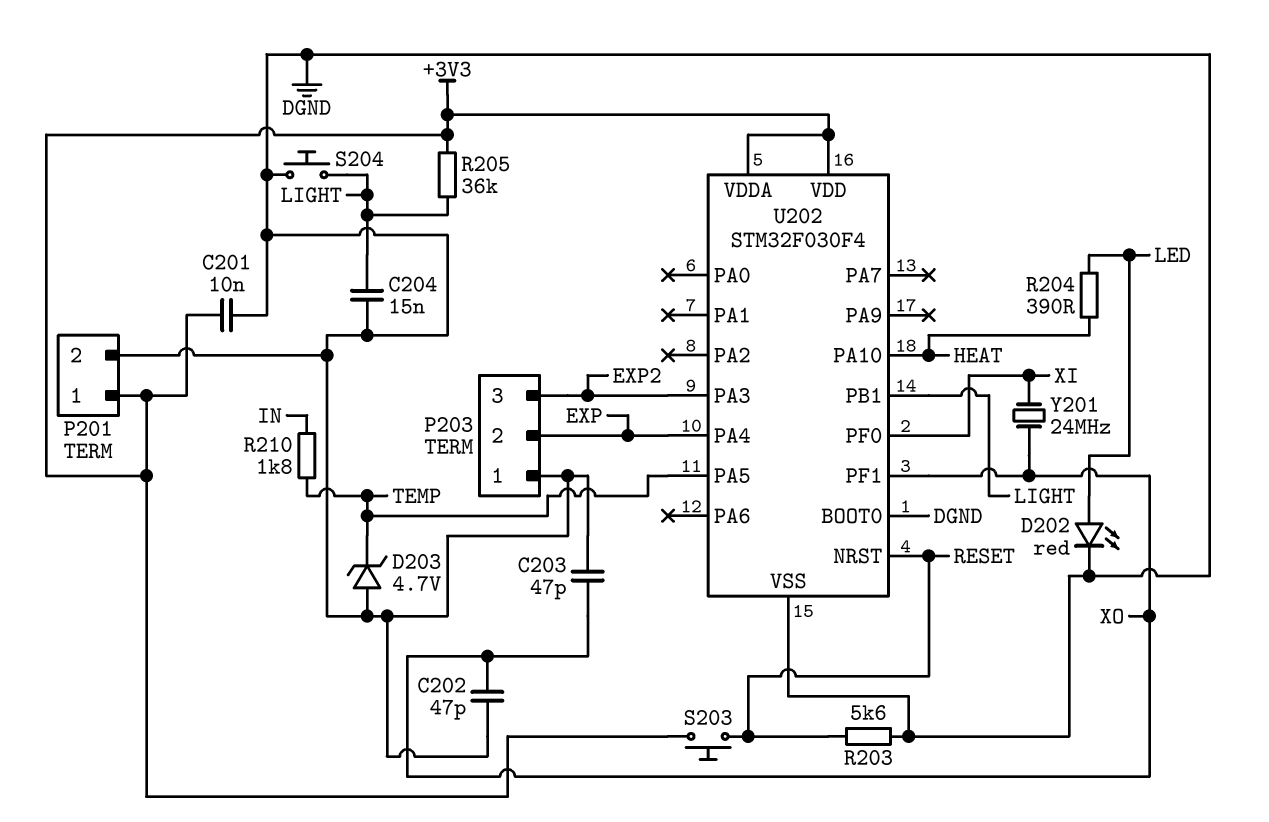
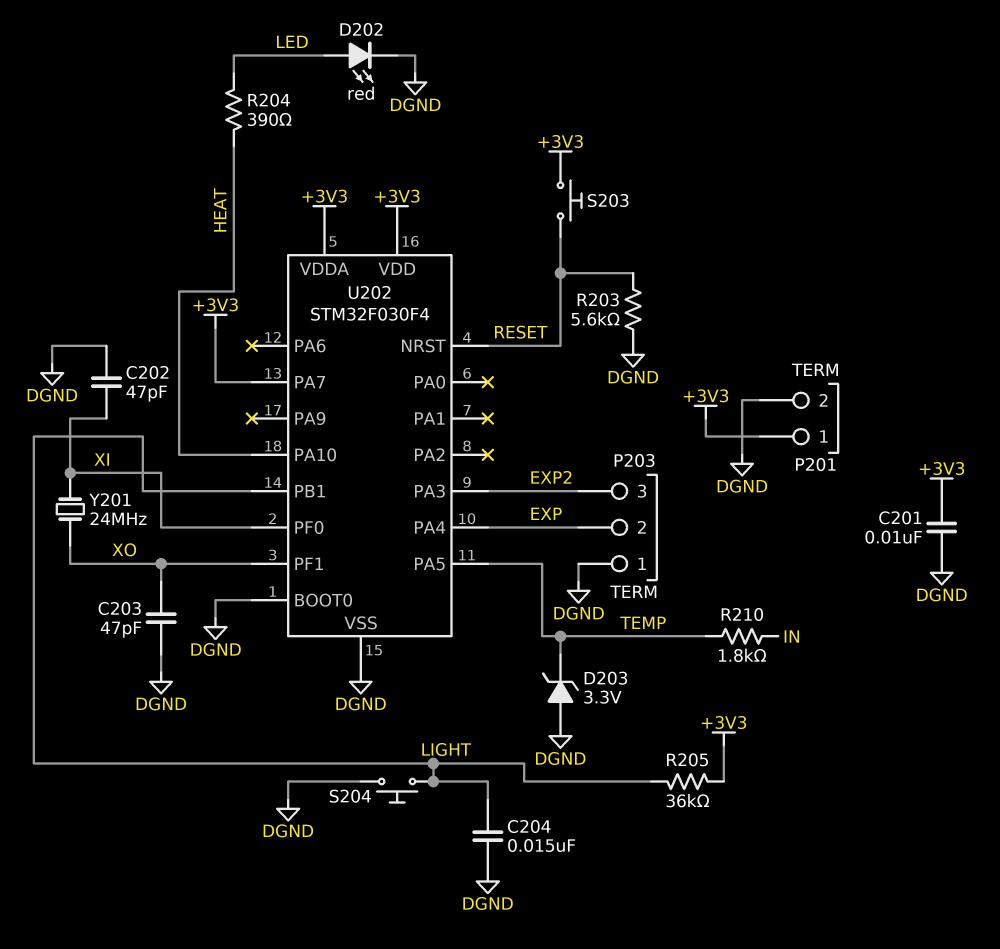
C202: 47pF (DGND, XO) -> 47pF (DGND, XI)
D203: zener 4.7V (A DGND, K TEMP) -> zener 3.3V (A DGND, K TEMP)
U202 pin PA7: none -> +3V3

